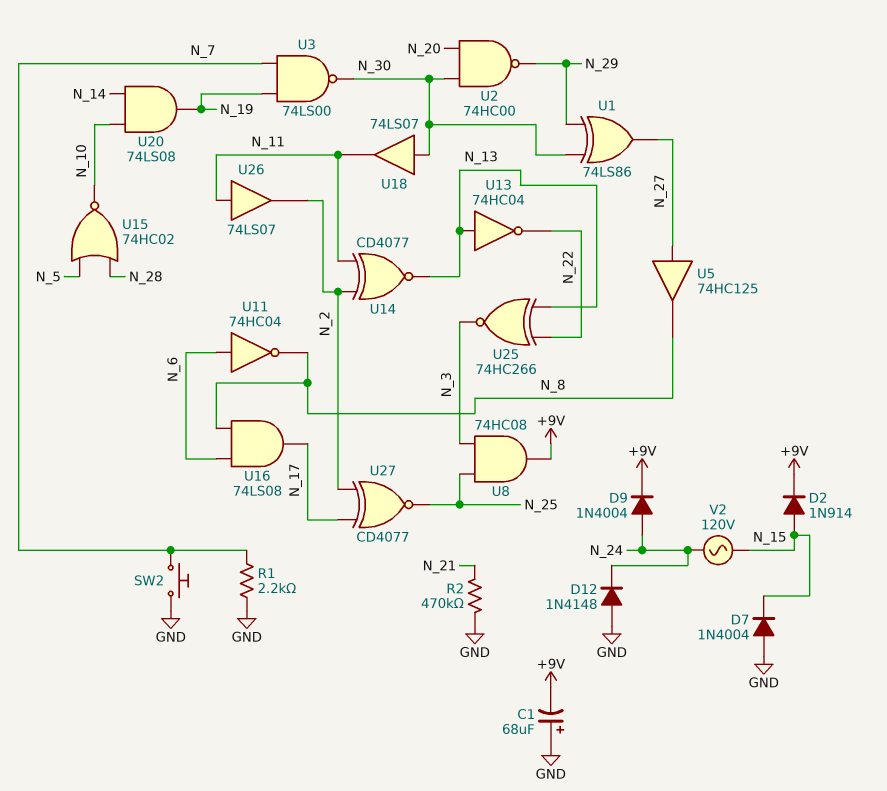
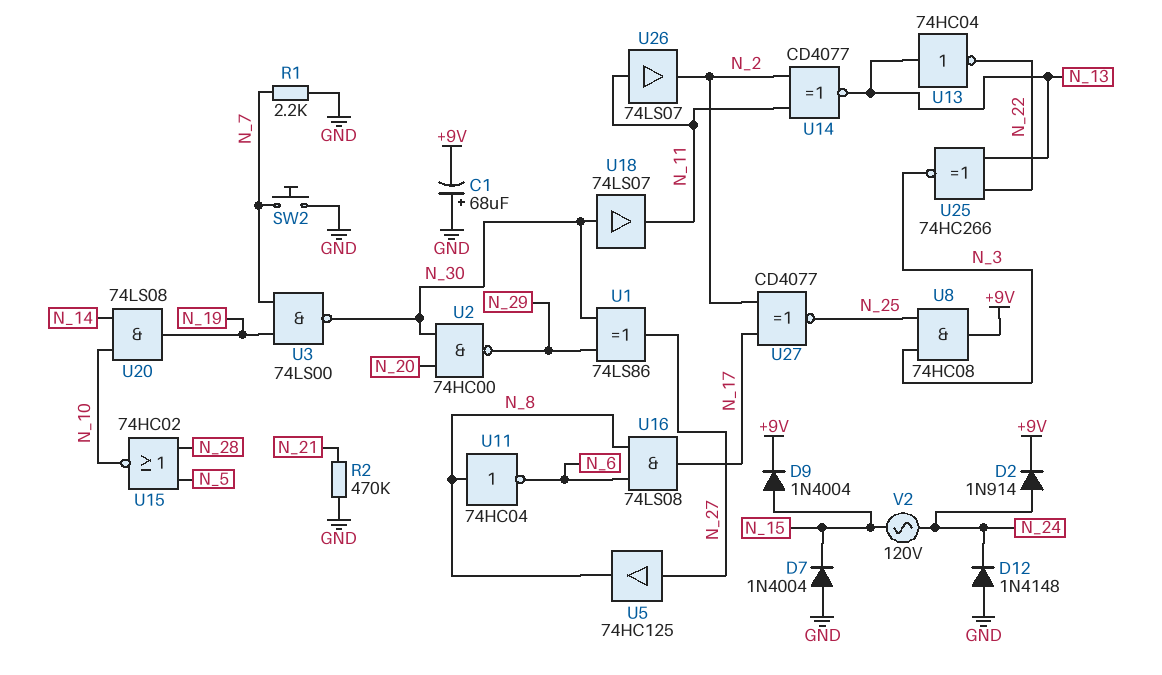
D2: diode 1N914 (A N_15, K +9V) -> diode 1N914 (A N_24, K +9V)
D9: diode 1N4004 (A N_24, K +9V) -> diode 1N4004 (A N_15, K +9V)
U11: NOT 74HC04 (in N_6, out N_8) -> NOT 74HC04 (in N_8, out N_6)

